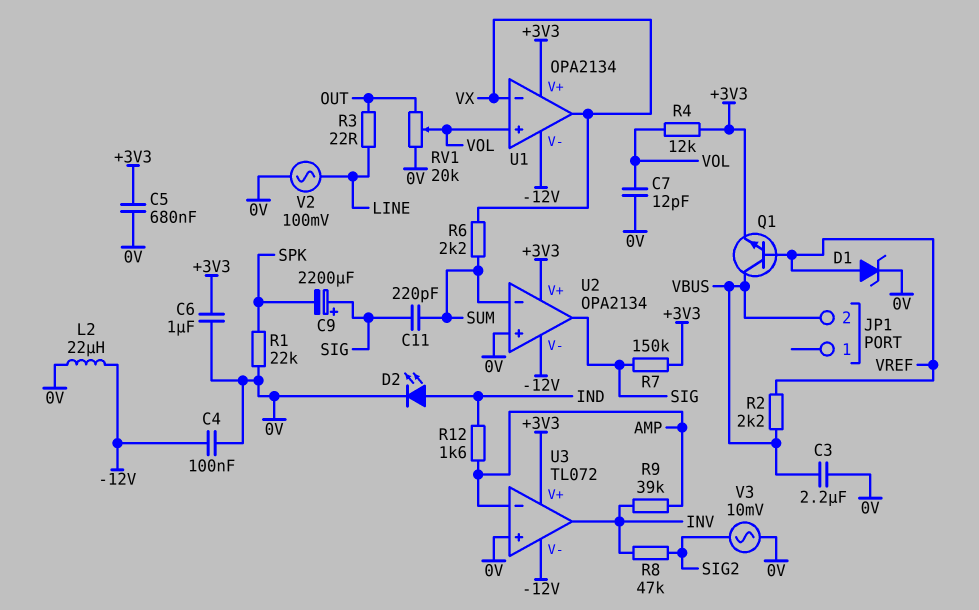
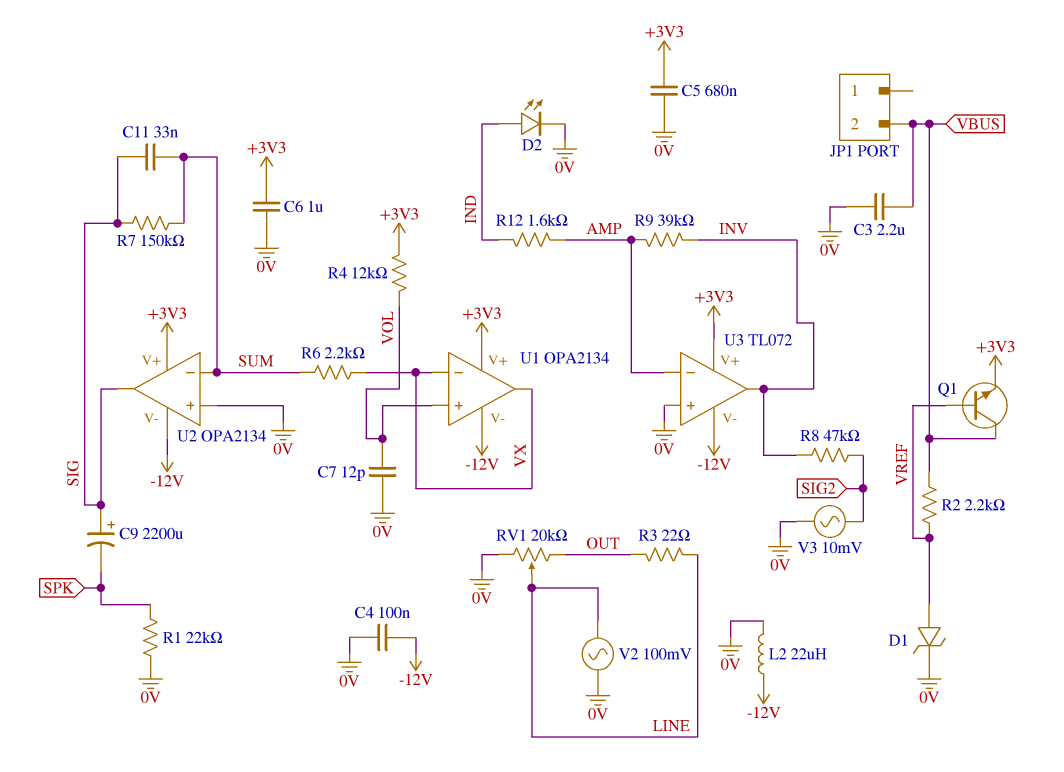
C11: 220pF (SIG, SUM) -> 33nF (SIG, SUM)
R7: 150k (+3V3, SIG) -> 150k (SIG, SUM)
RV1: 20k (0V, OUT, wiper VOL) -> 20k (0V, OUT, wiper LINE)

